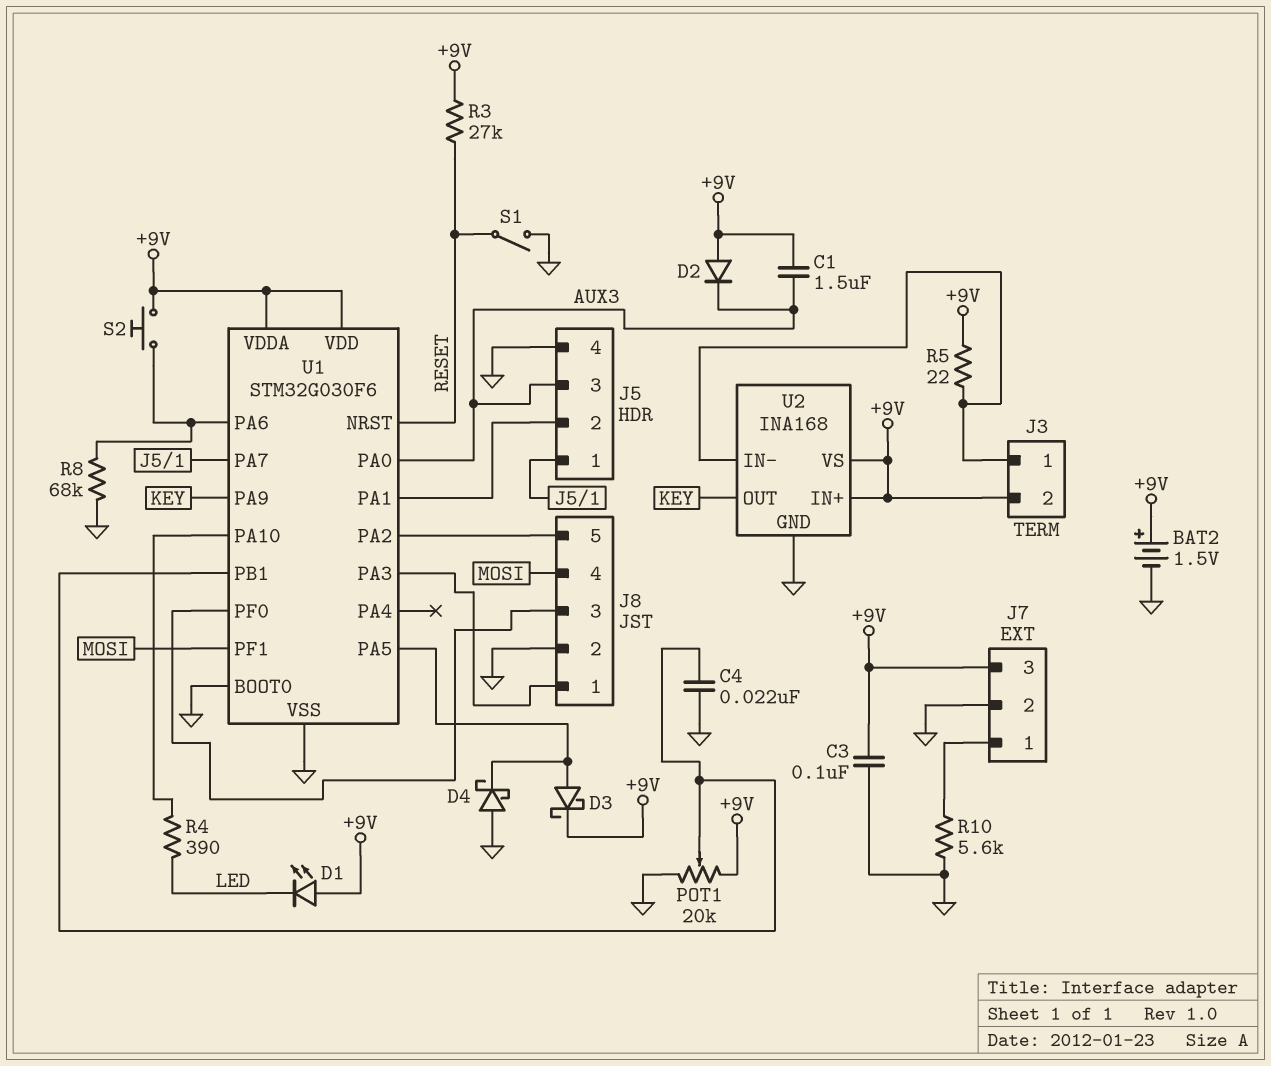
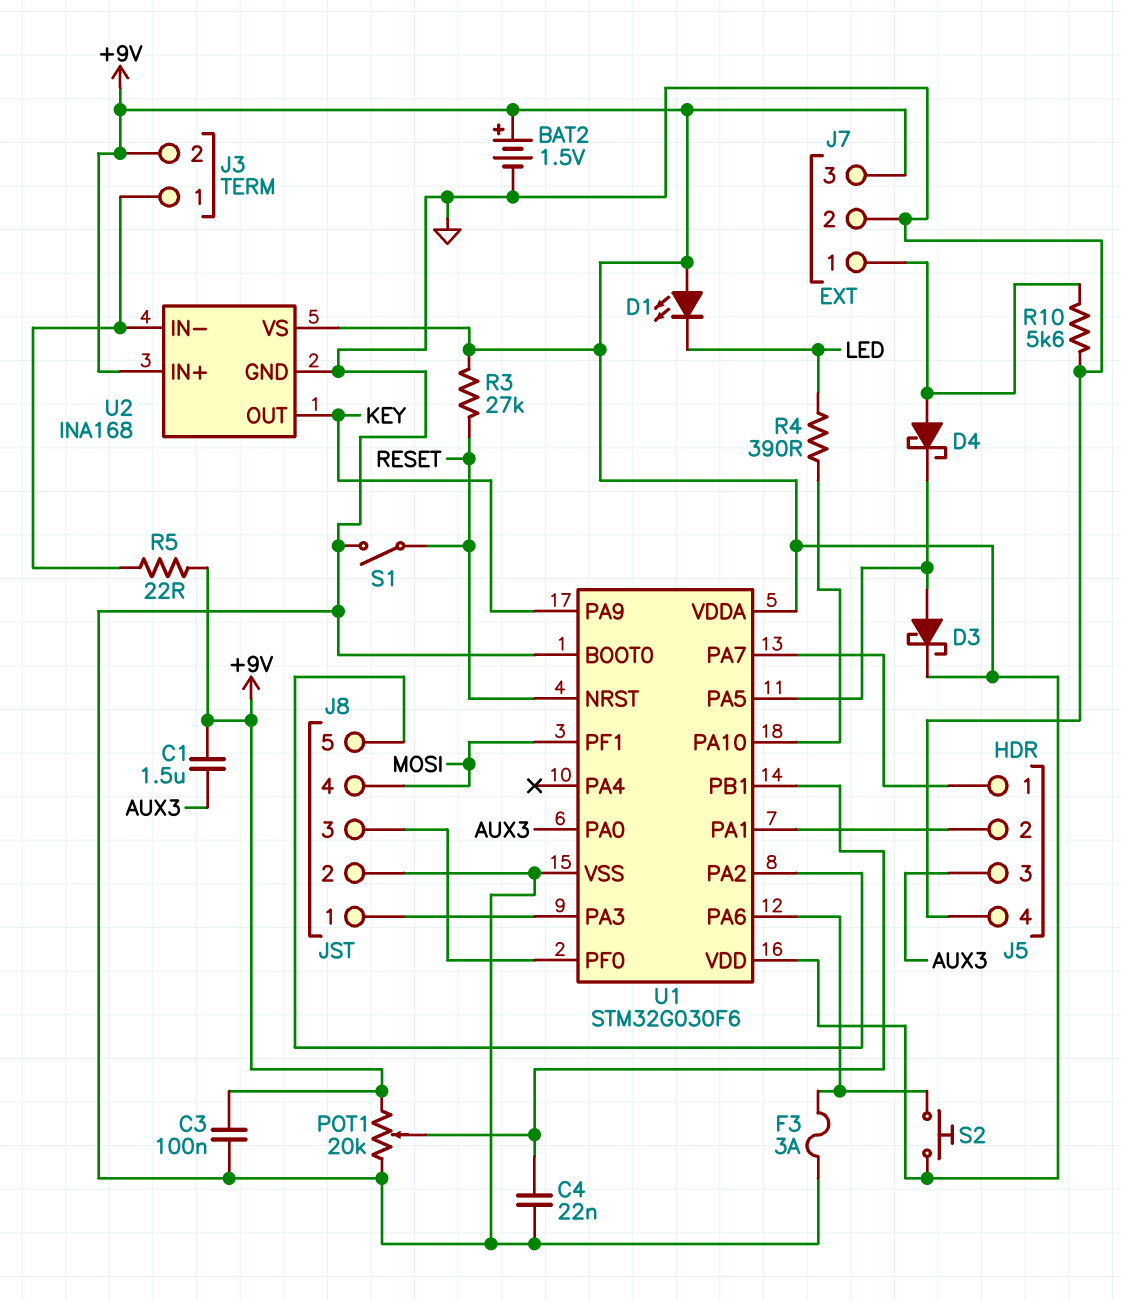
D2: diode (A +9V, K AUX3) -> none
D4: schottky (A GND, K U1/PA5) -> schottky (A J7/1, K U1/PA5)
F3: none -> 3A (GND, U1/PA6)
R8: 68k (GND, U1/PA6) -> none

